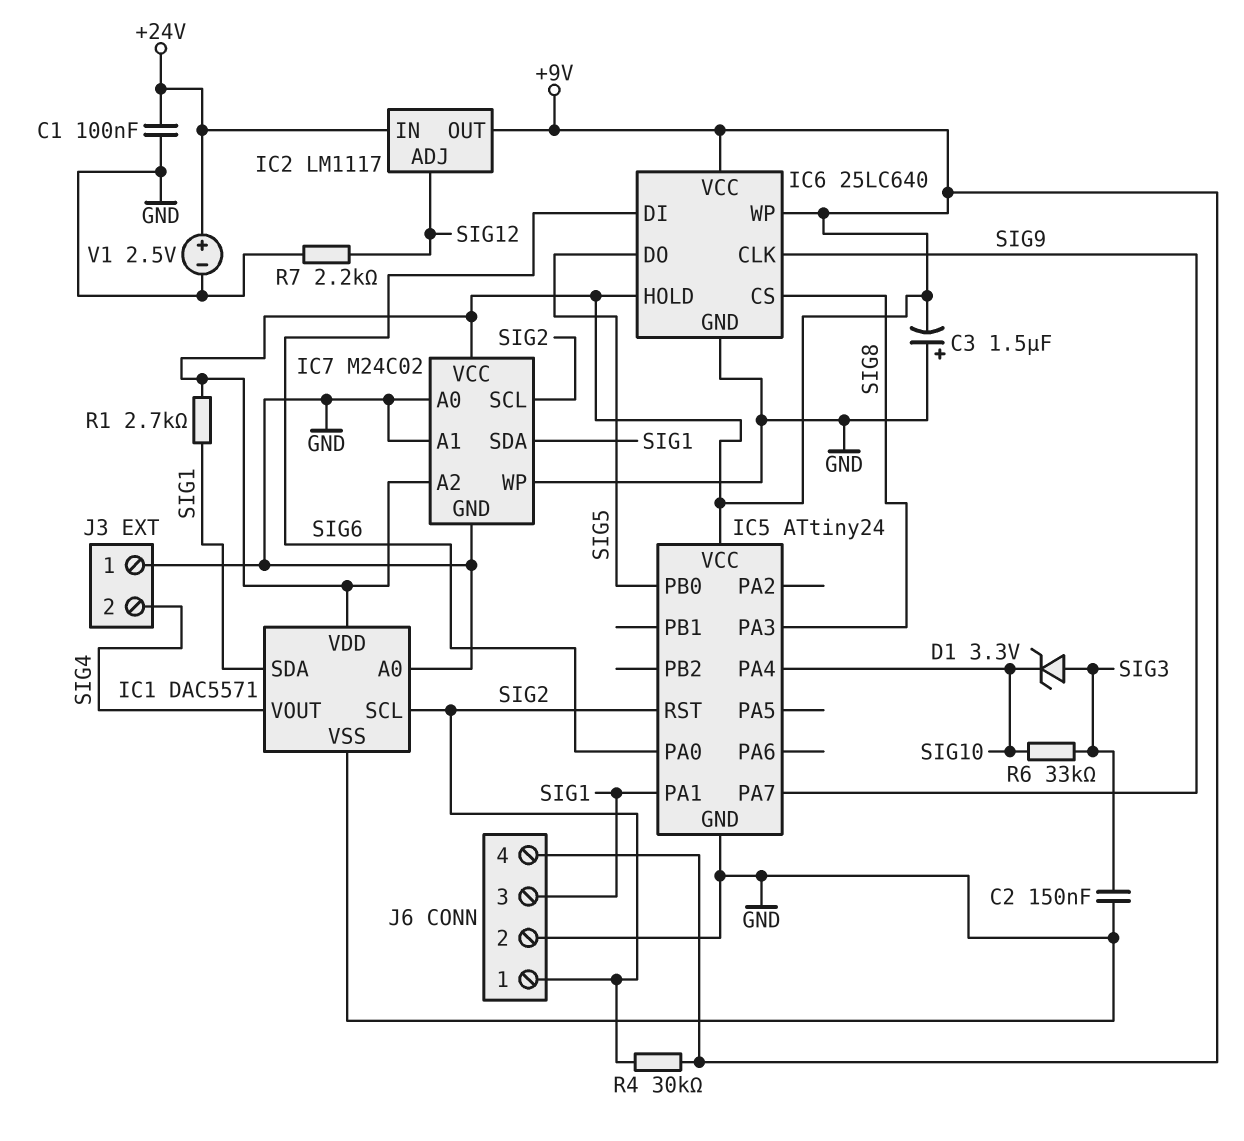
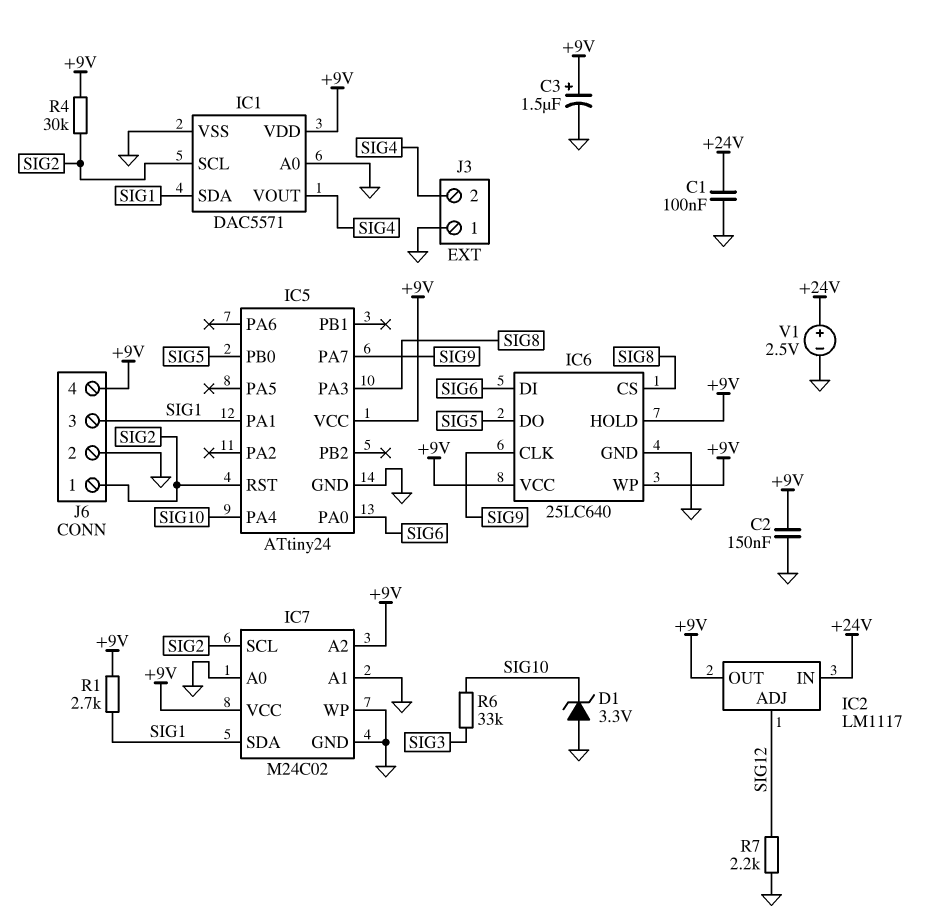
C2: 150nF (GND, SIG3) -> 150nF (+9V, GND)
C3: 1.5uF (plus GND, minus +9V) -> 1.5uF (plus +9V, minus GND)
D1: zener 3.3V (A SIG3, K SIG10) -> zener 3.3V (A GND, K SIG10)

